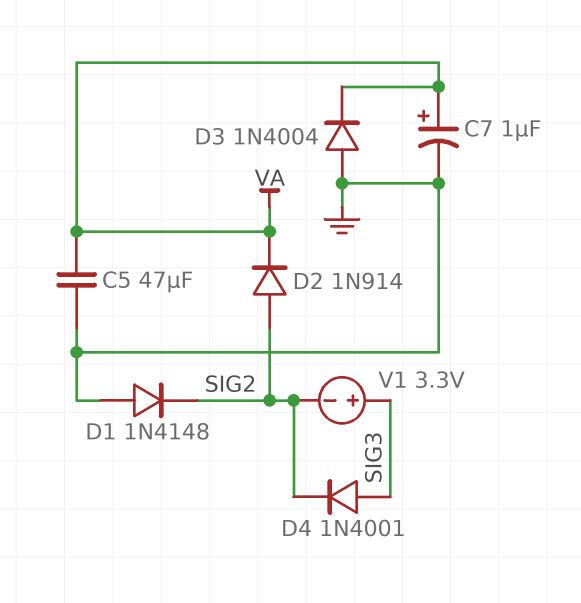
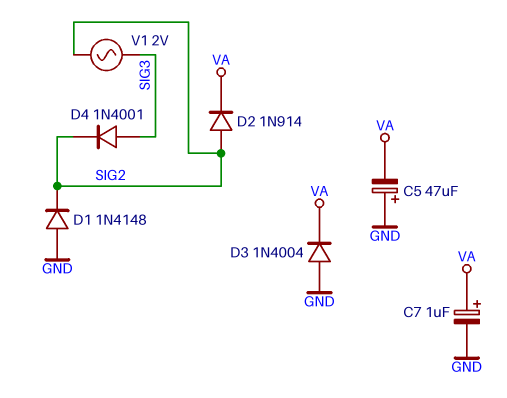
C5: 47uF (GND, VA) -> 47uF (plus GND, minus VA)
V1: 3.3V (plus SIG3, minus SIG2) -> AC 2V (SIG2, SIG3)

